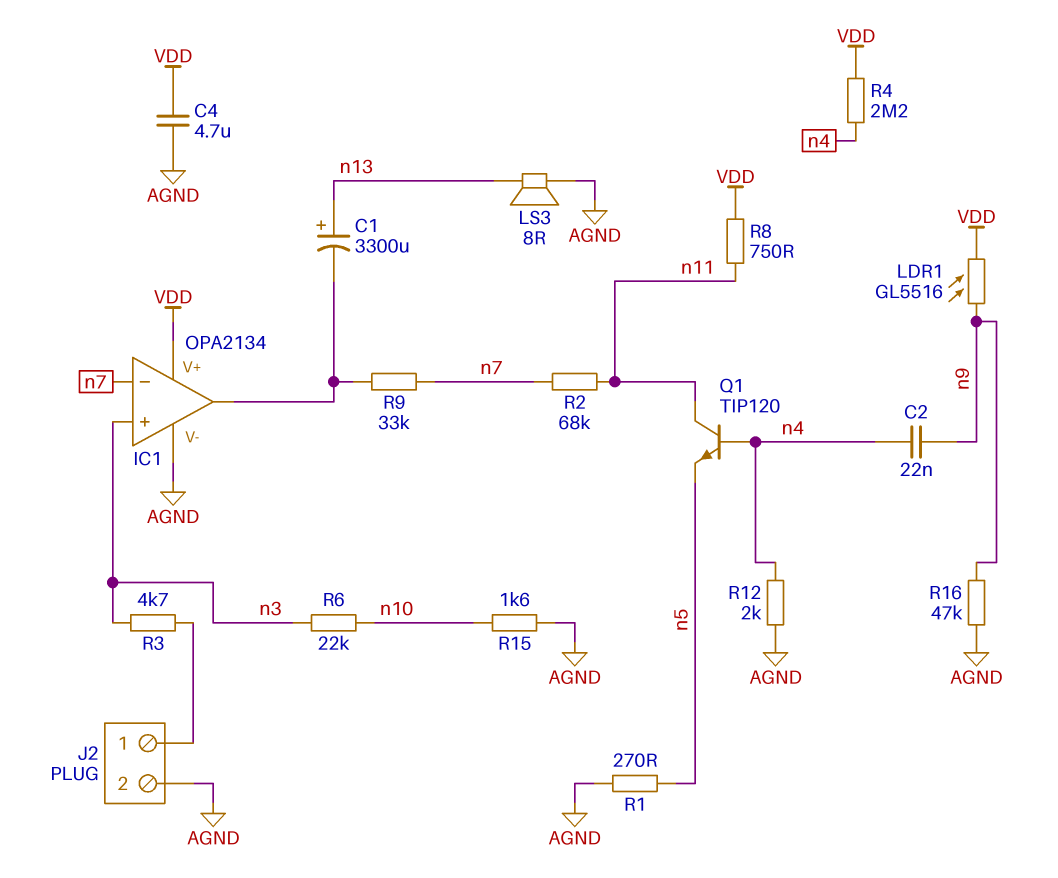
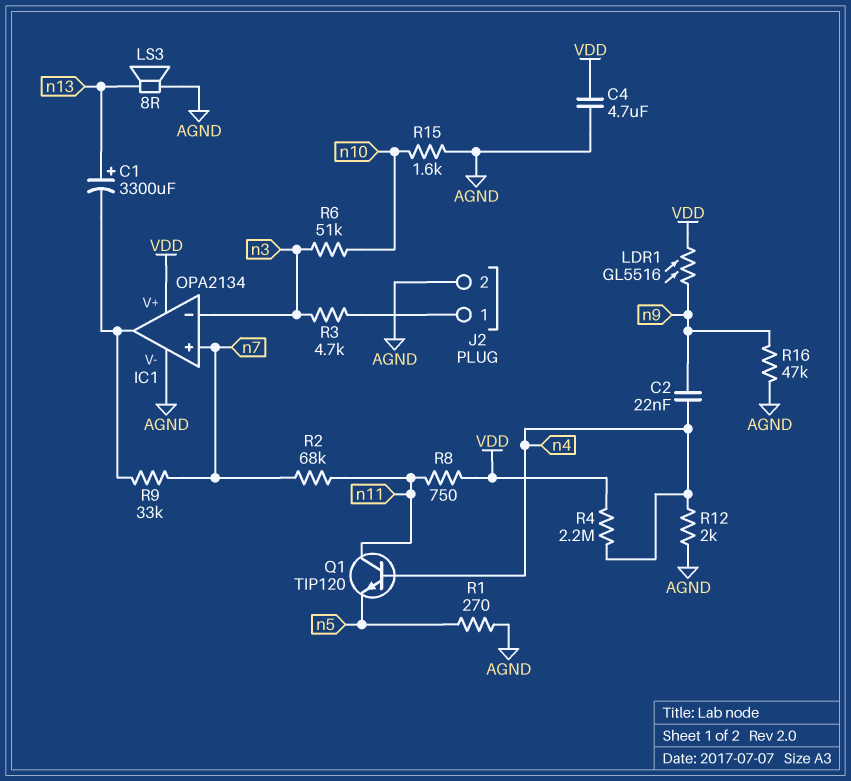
IC1 pin in+: n3 -> n7
IC1 pin in-: n7 -> n3
R6: 22k (n3, n10) -> 51k (n3, n10)

